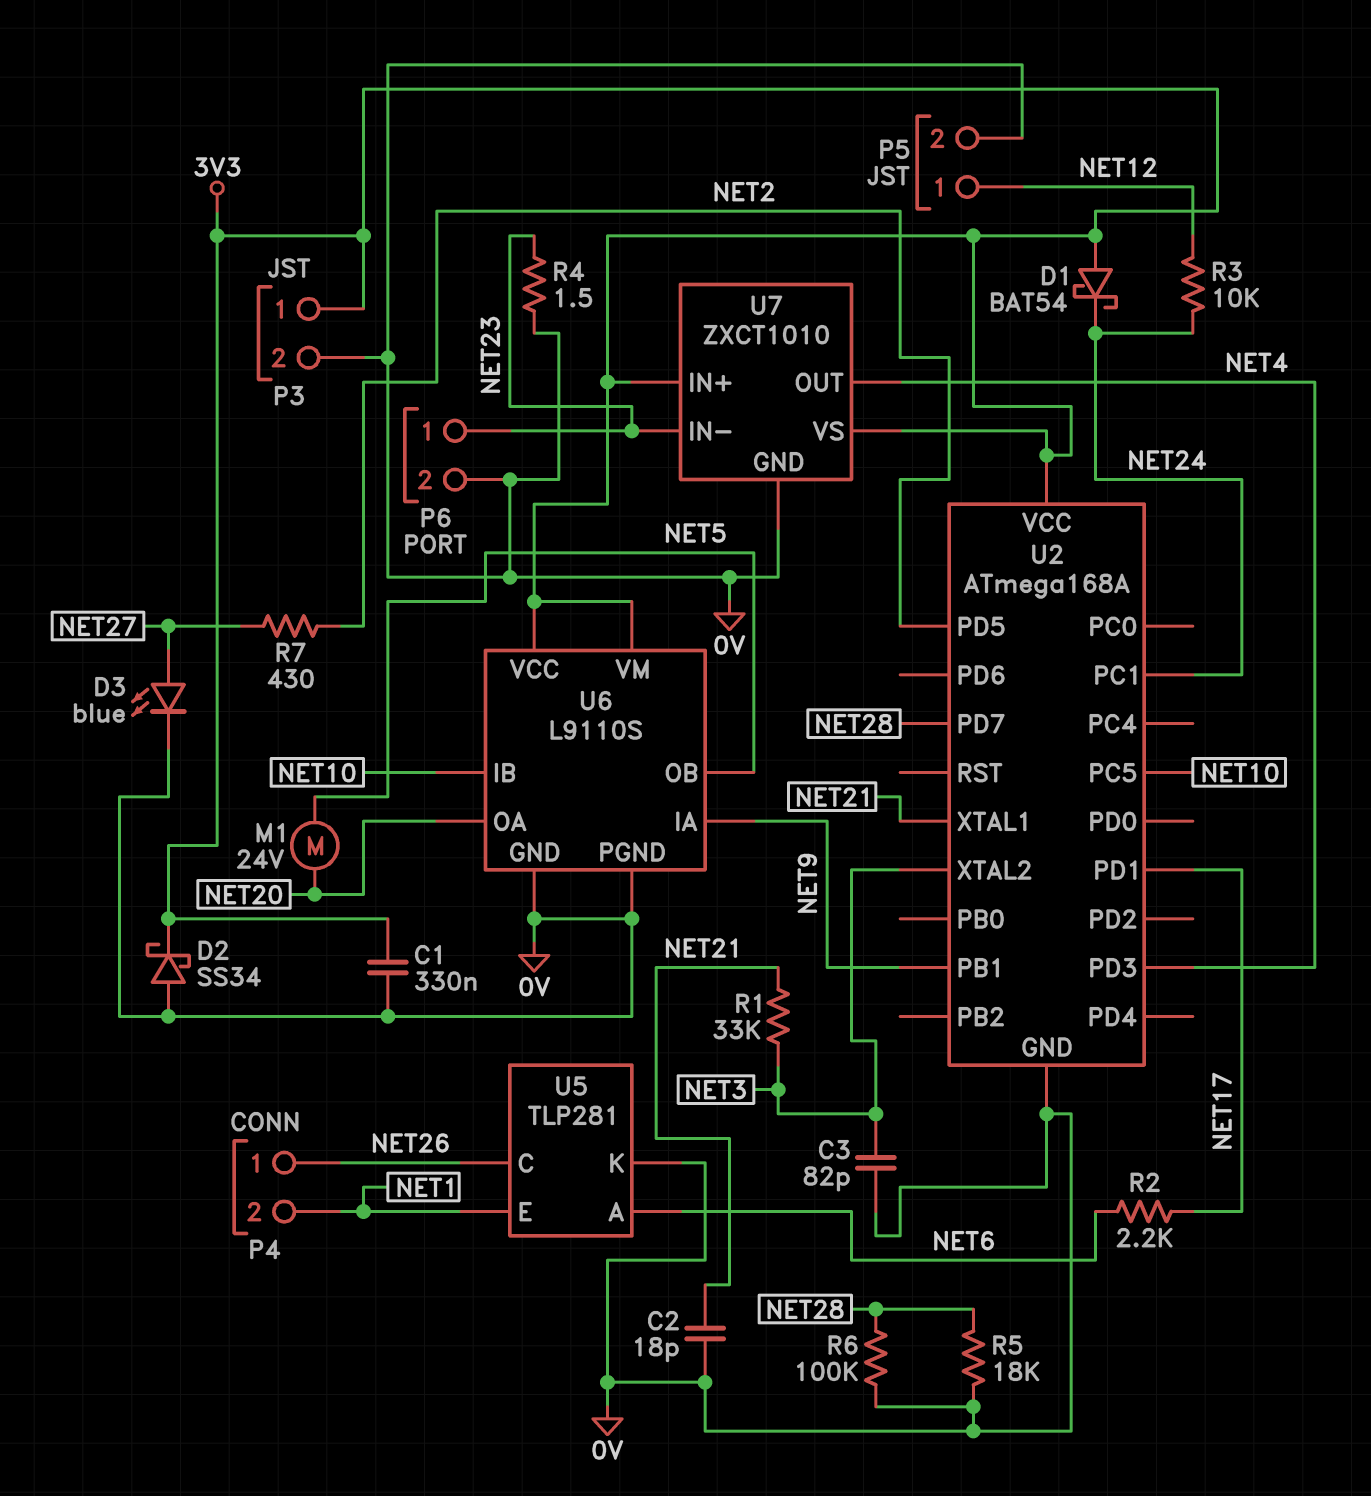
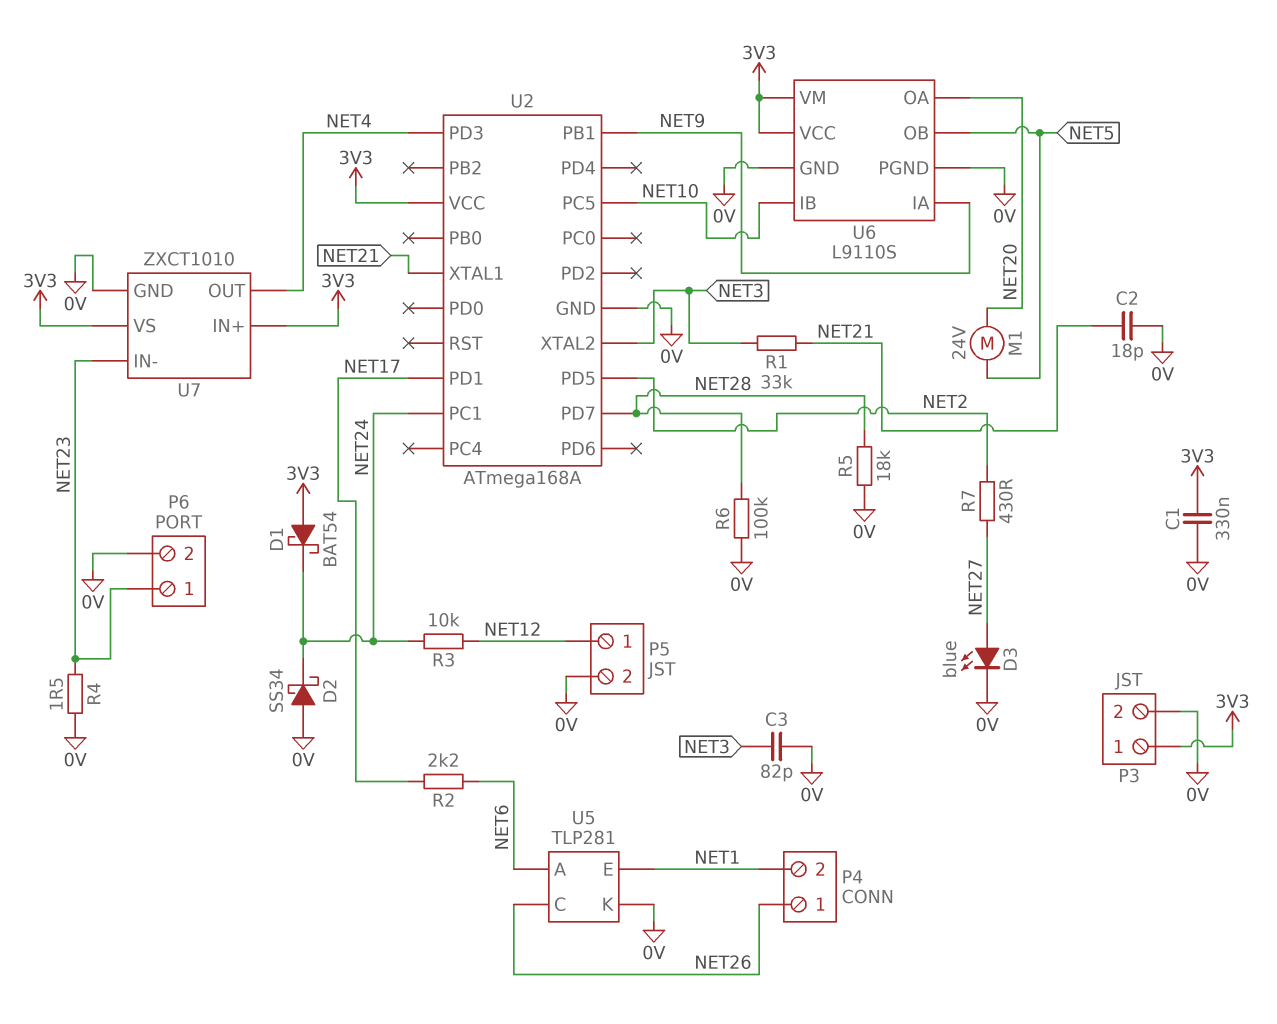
D2: schottky SS34 (A 0V, K 3V3) -> schottky SS34 (A 0V, K NET24)

